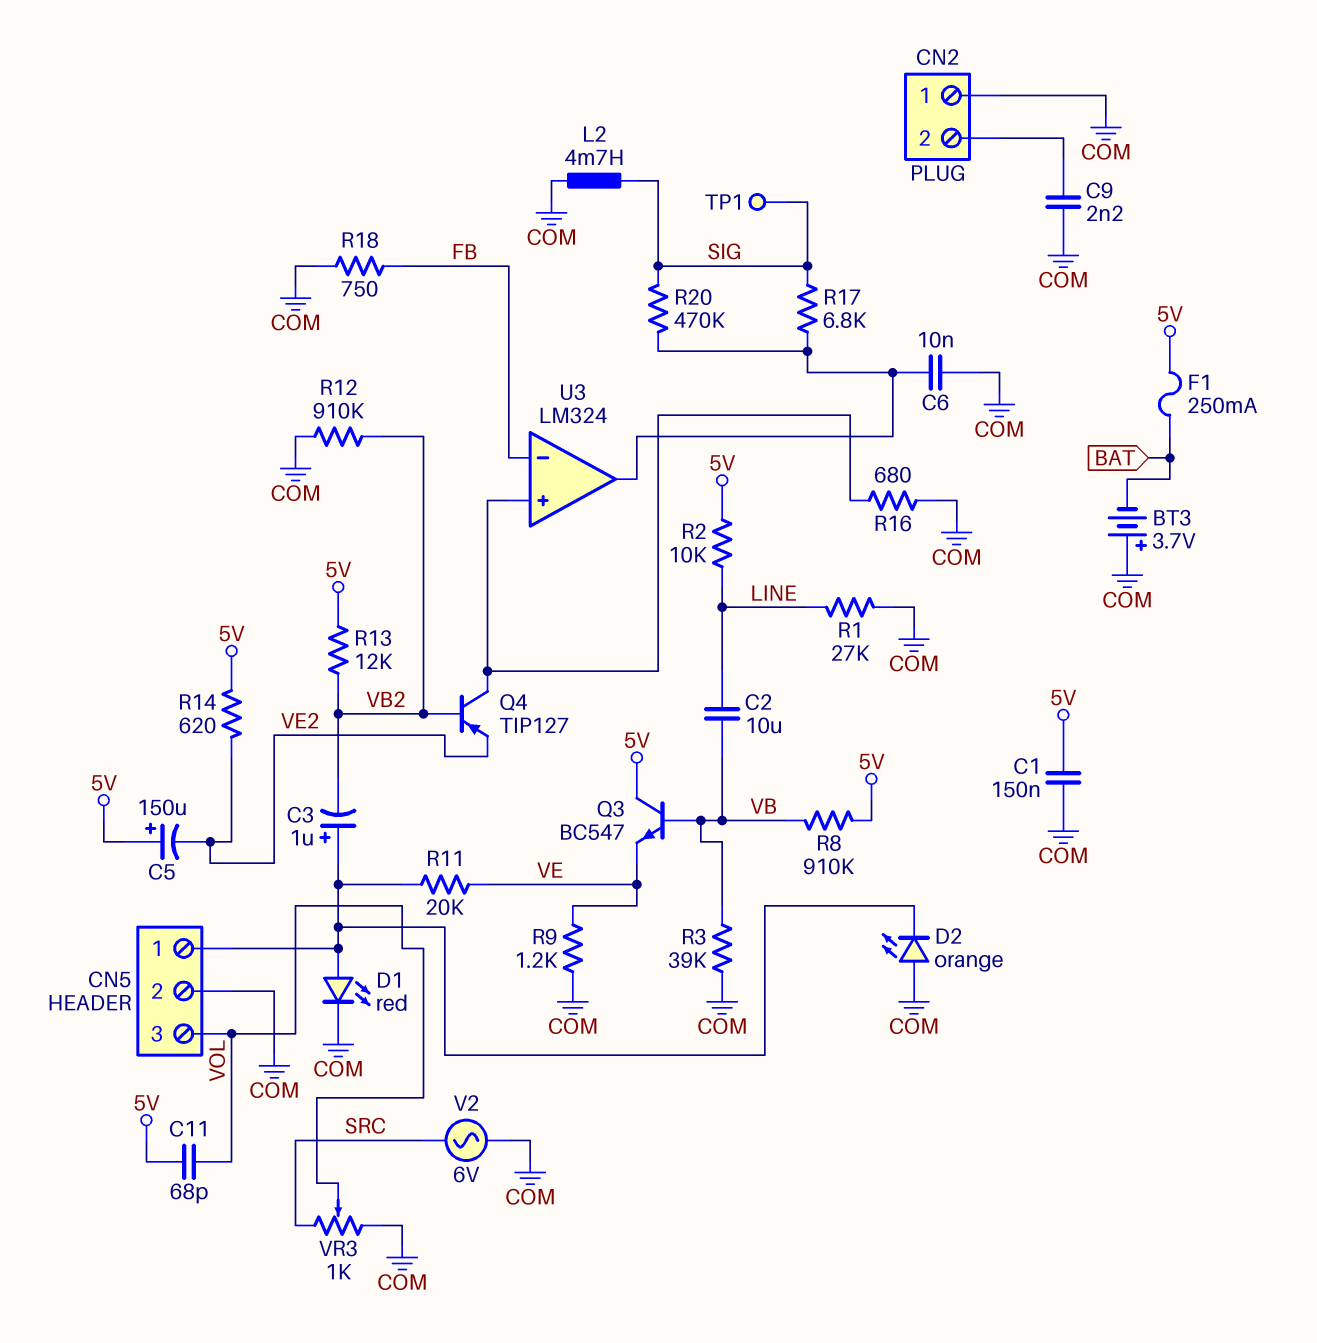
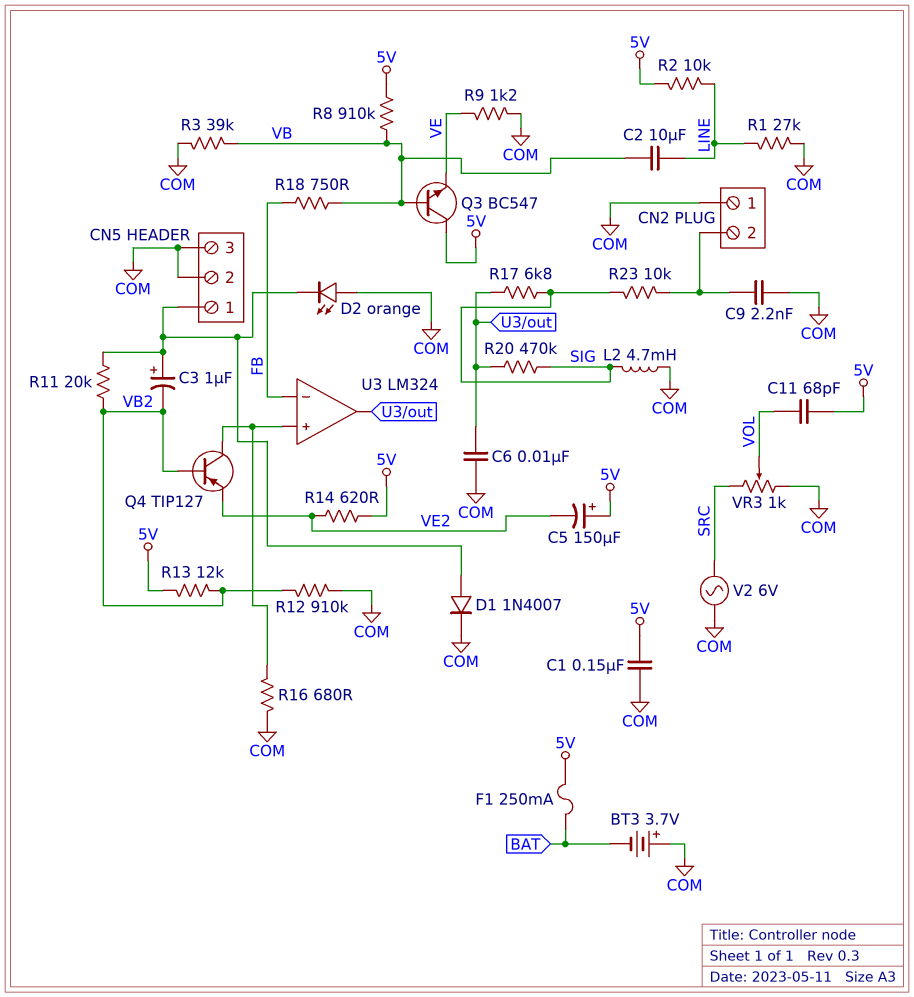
CN5 pin 3: VOL -> COM
D1: LED red (A CN5/1, K COM) -> diode 1N4007 (A CN5/1, K COM)
R11: 20k (CN5/1, VE) -> 20k (CN5/1, VB2)
R18: 750 (COM, FB) -> 750 (FB, VB)
R23: none -> 10k (CN2/2, SIG)
TP1: test point (SIG) -> none

